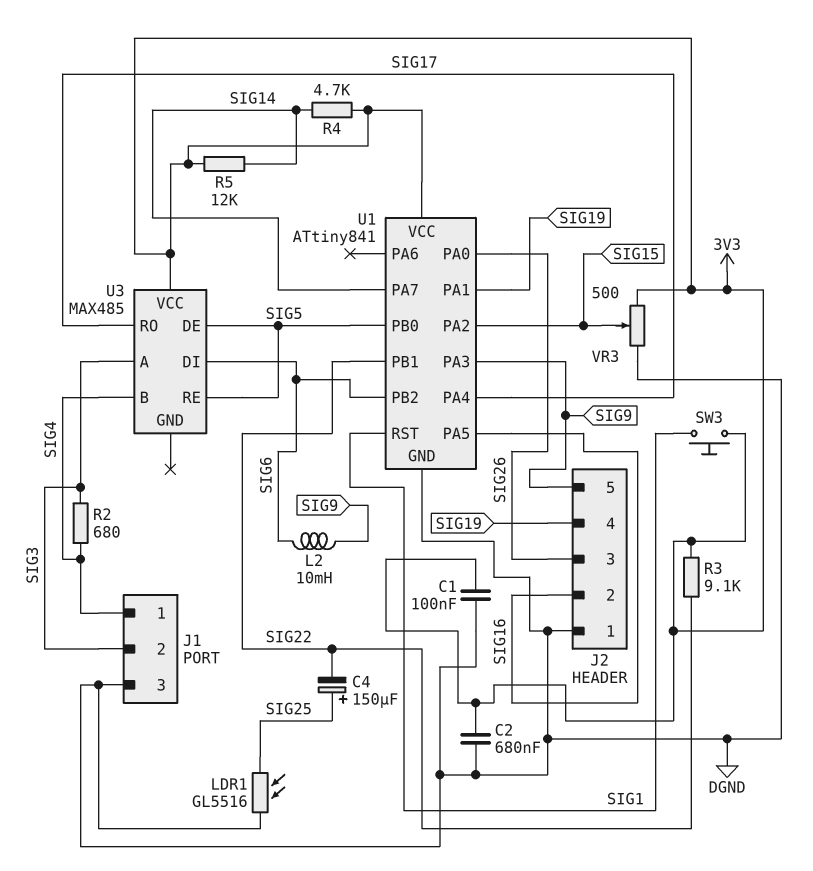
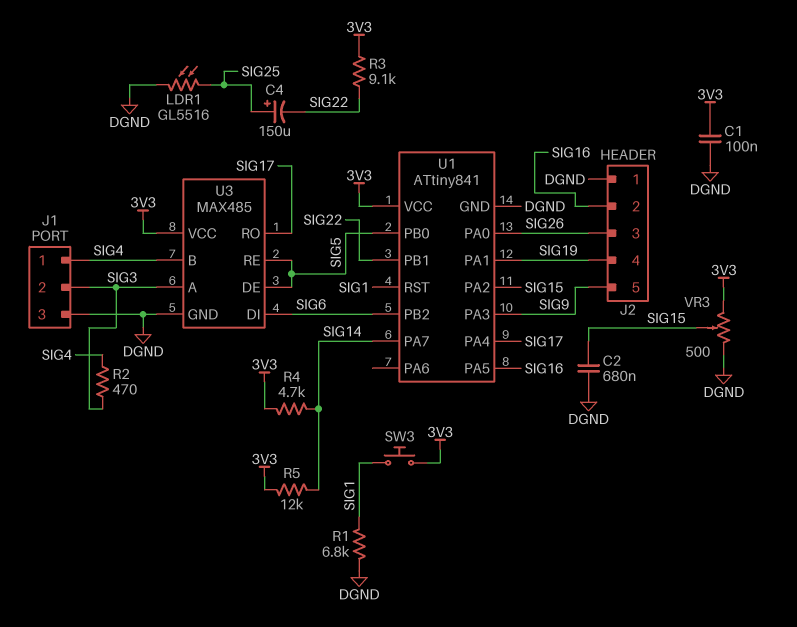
C2: 680nF (3V3, DGND) -> 680nF (DGND, SIG15)
L2: 10mH (SIG6, SIG9) -> none
R1: none -> 6.8k (DGND, SIG1)
R2: 680 (SIG3, SIG4) -> 470 (SIG3, SIG4)
U3 pin GND: none -> DGND

